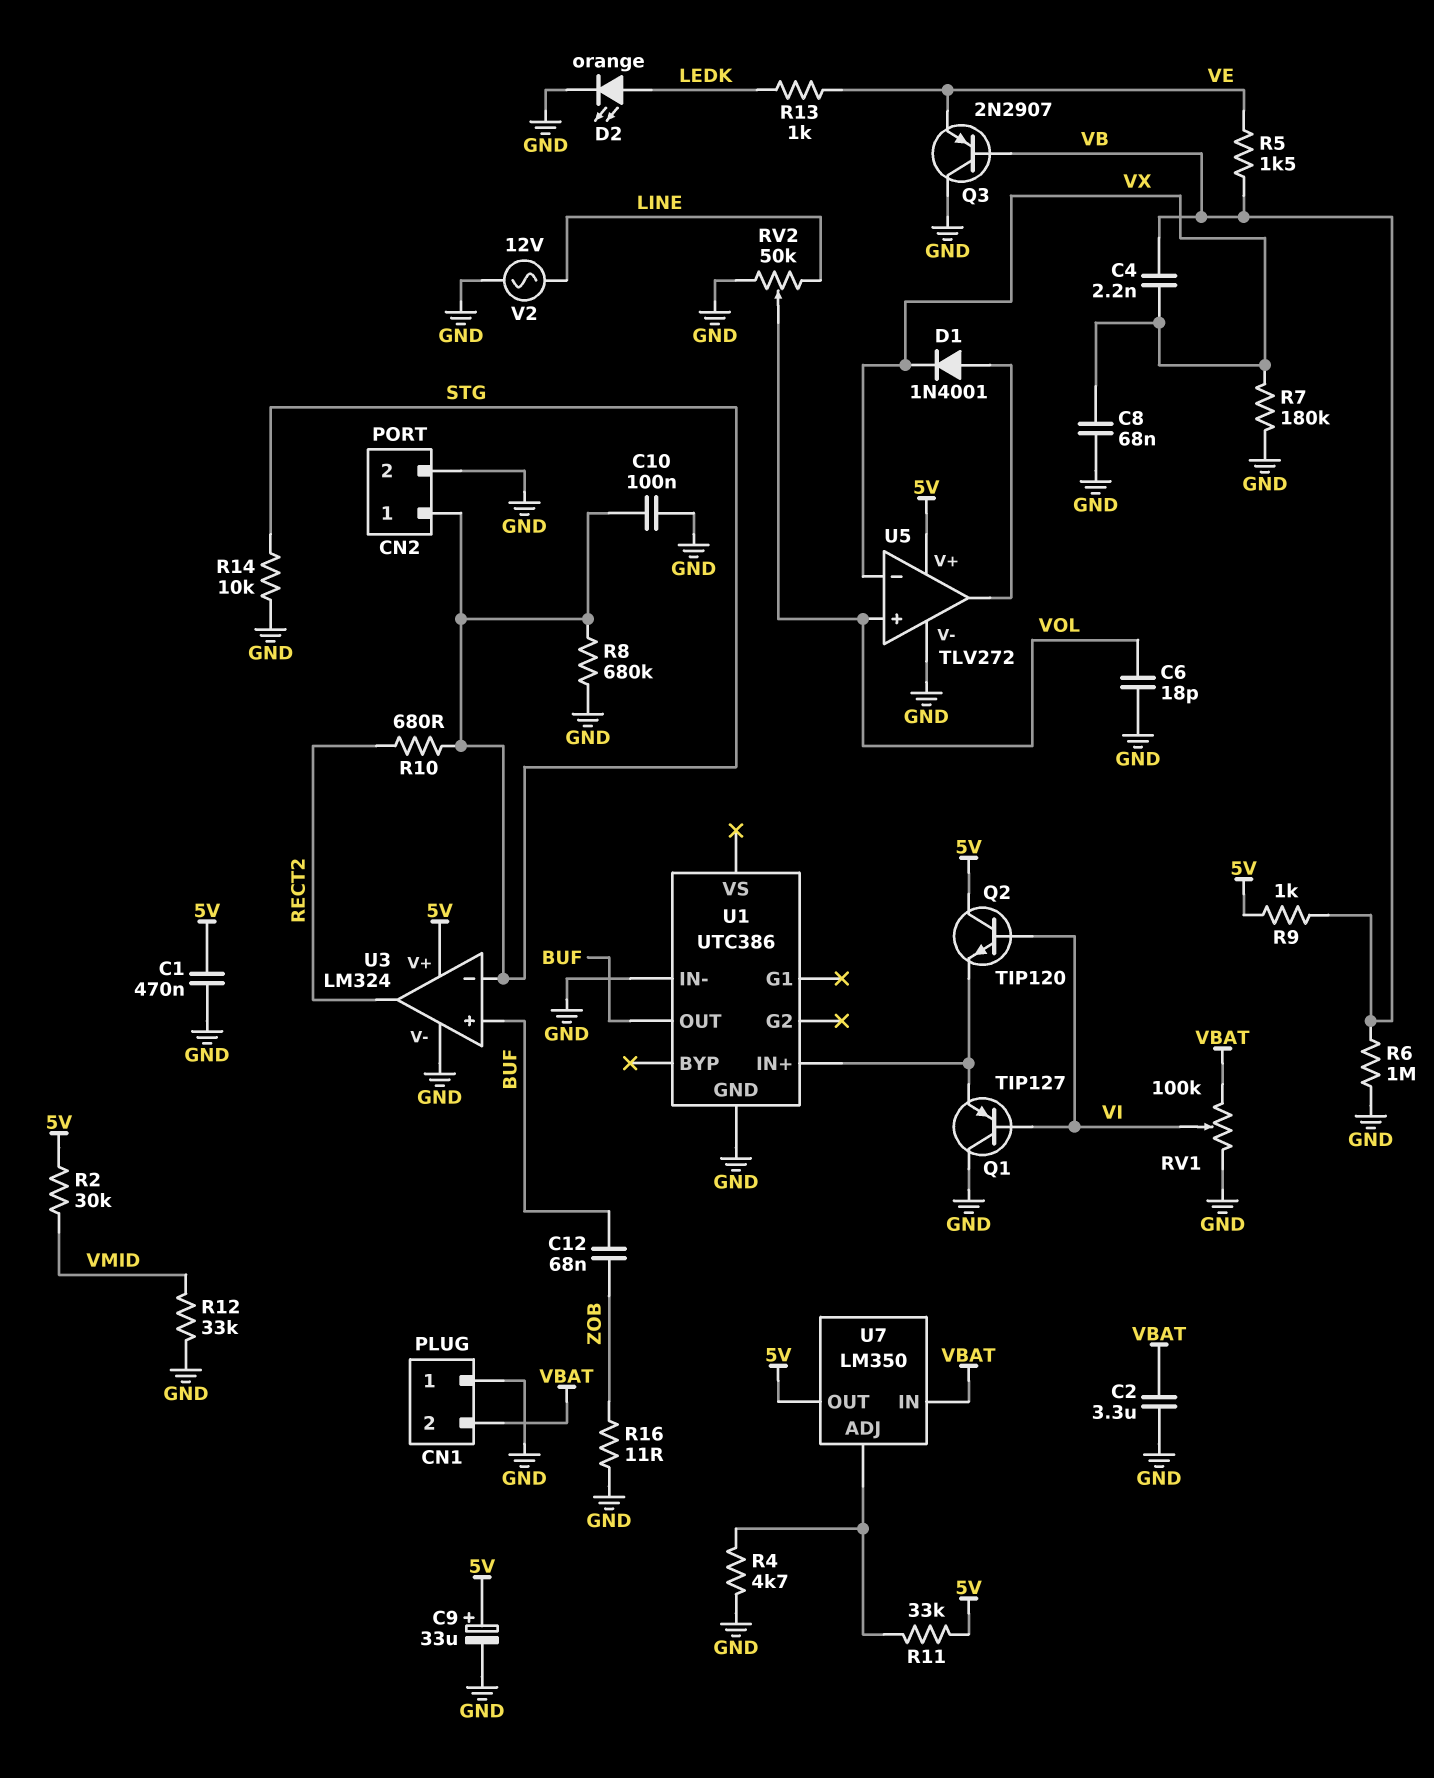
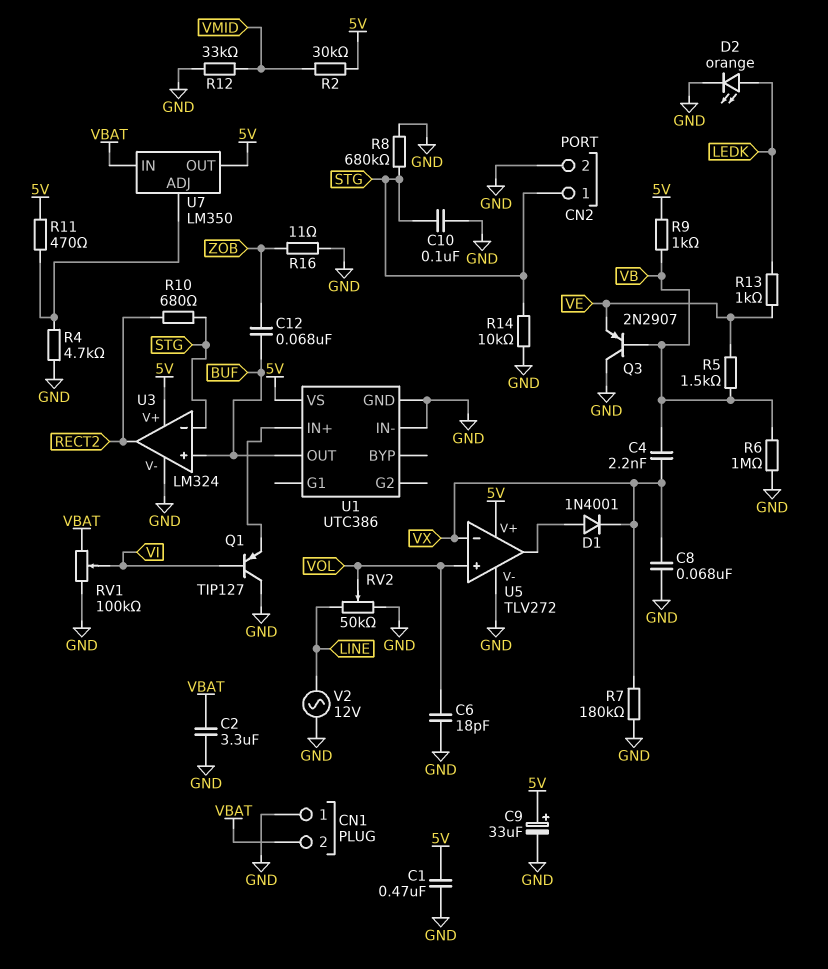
Q2: NPN TIP120 (B VI, C 5V, E U1/IN+) -> none
R11: 33k (5V, U7/ADJ) -> 470 (5V, U7/ADJ)
U1 pin VS: none -> 5V

